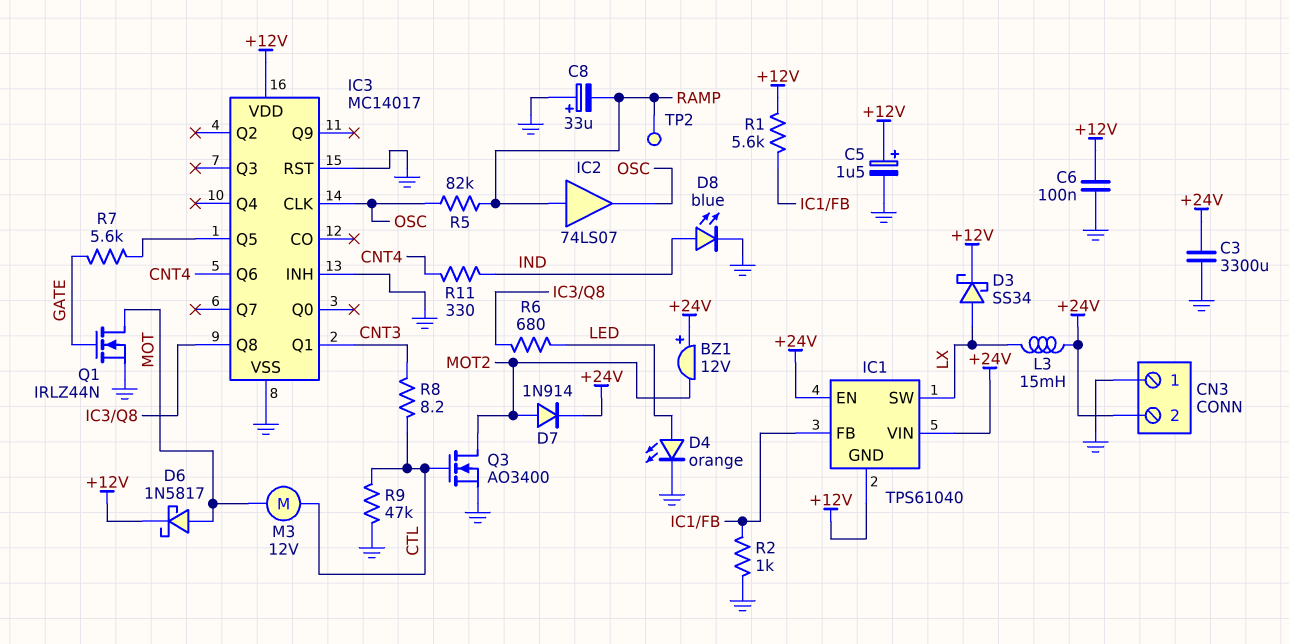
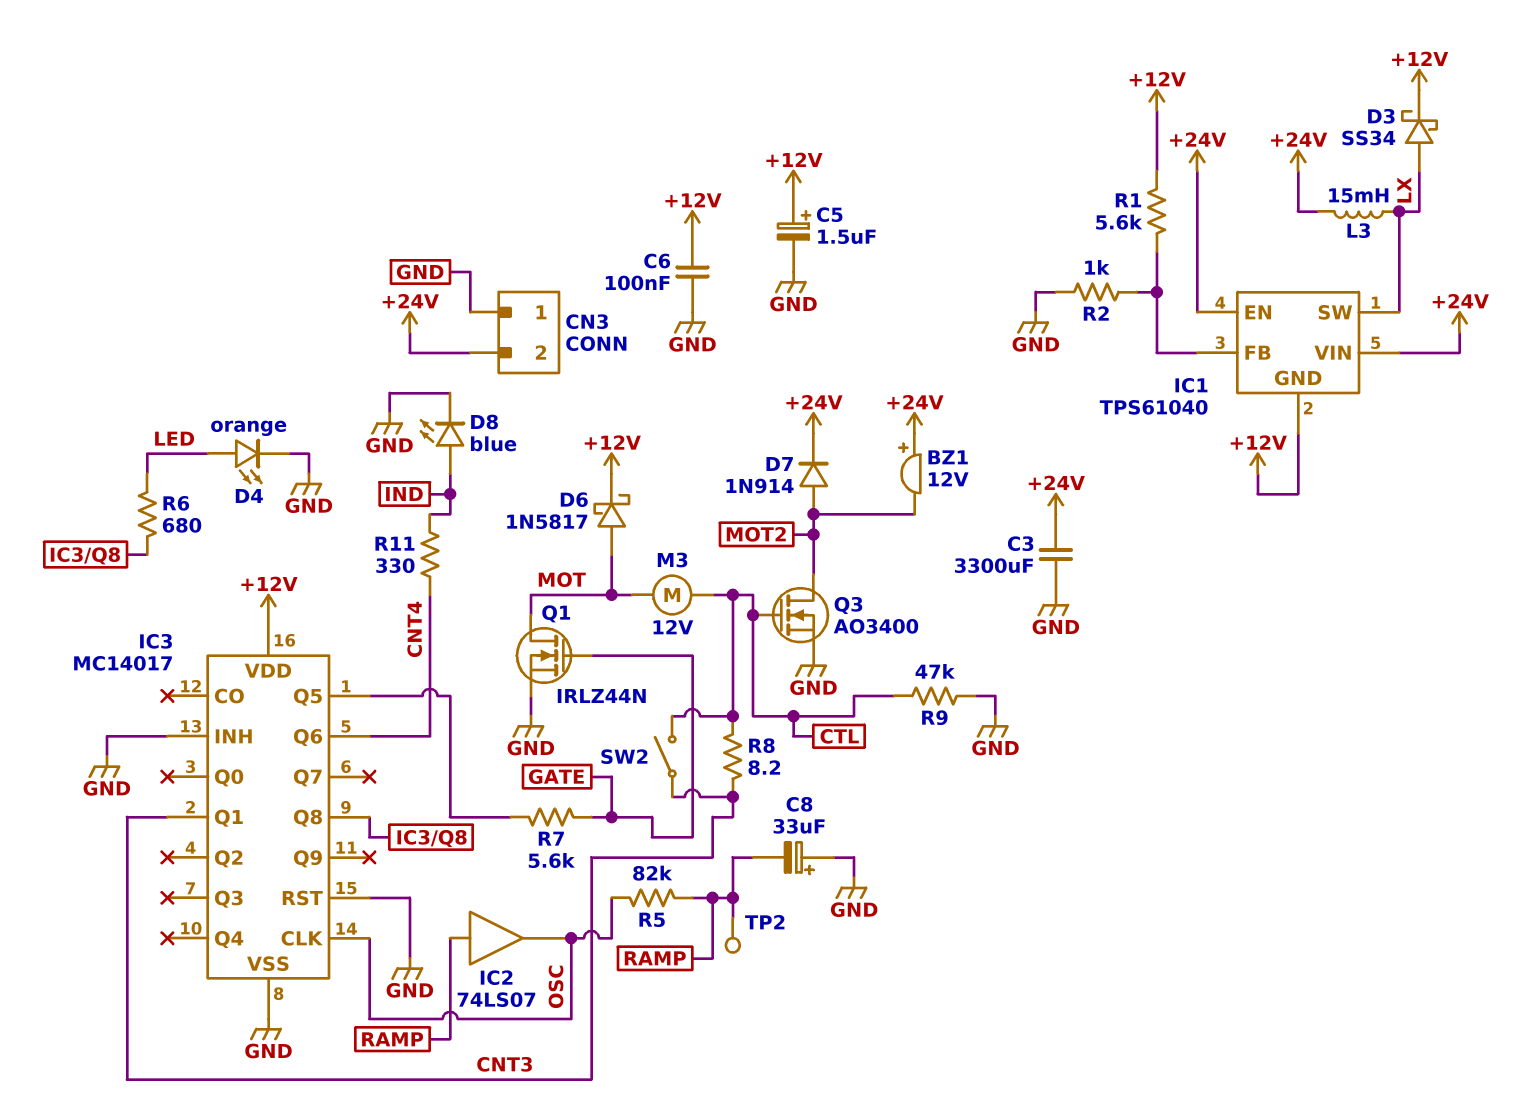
SW2: none -> switch (CNT3, CTL)

